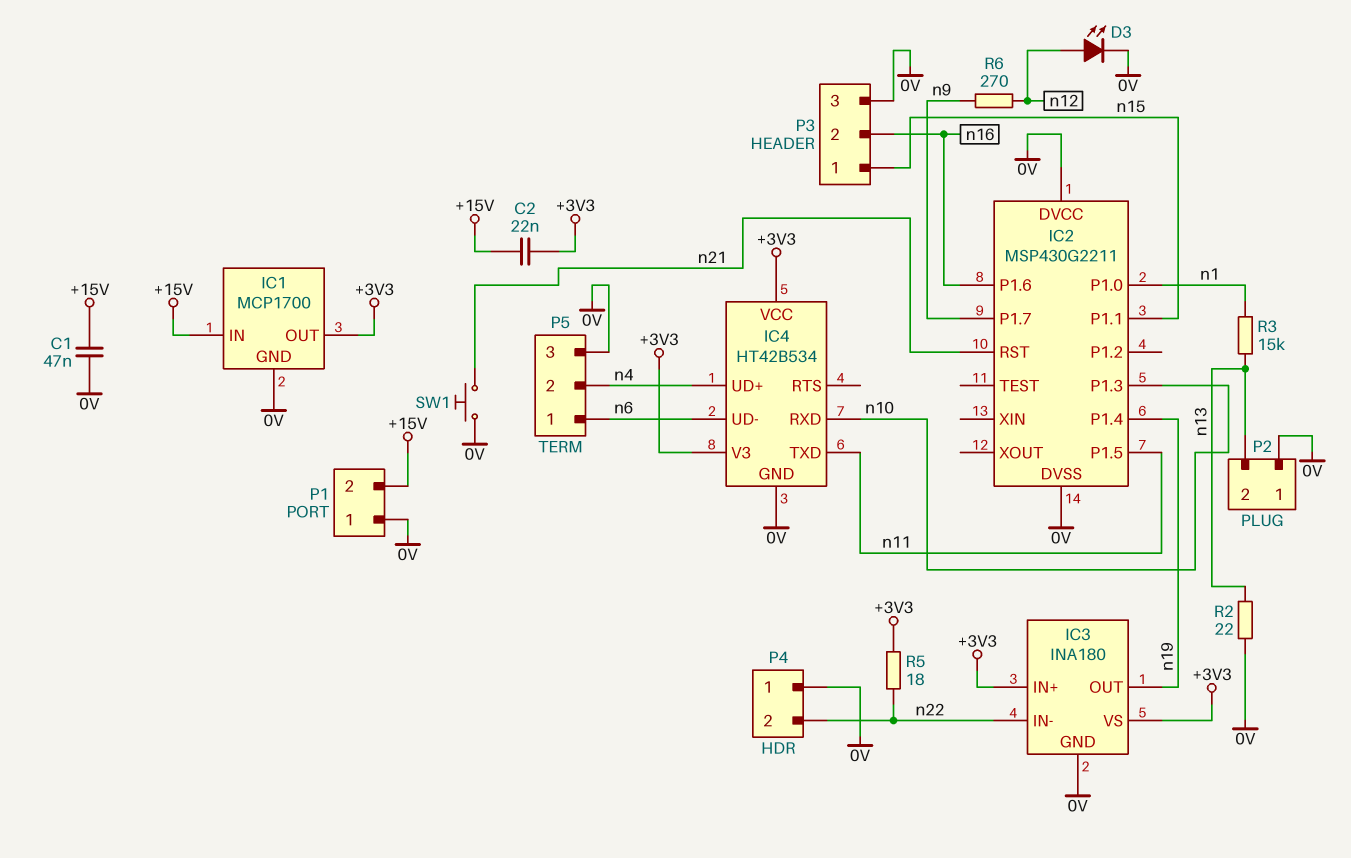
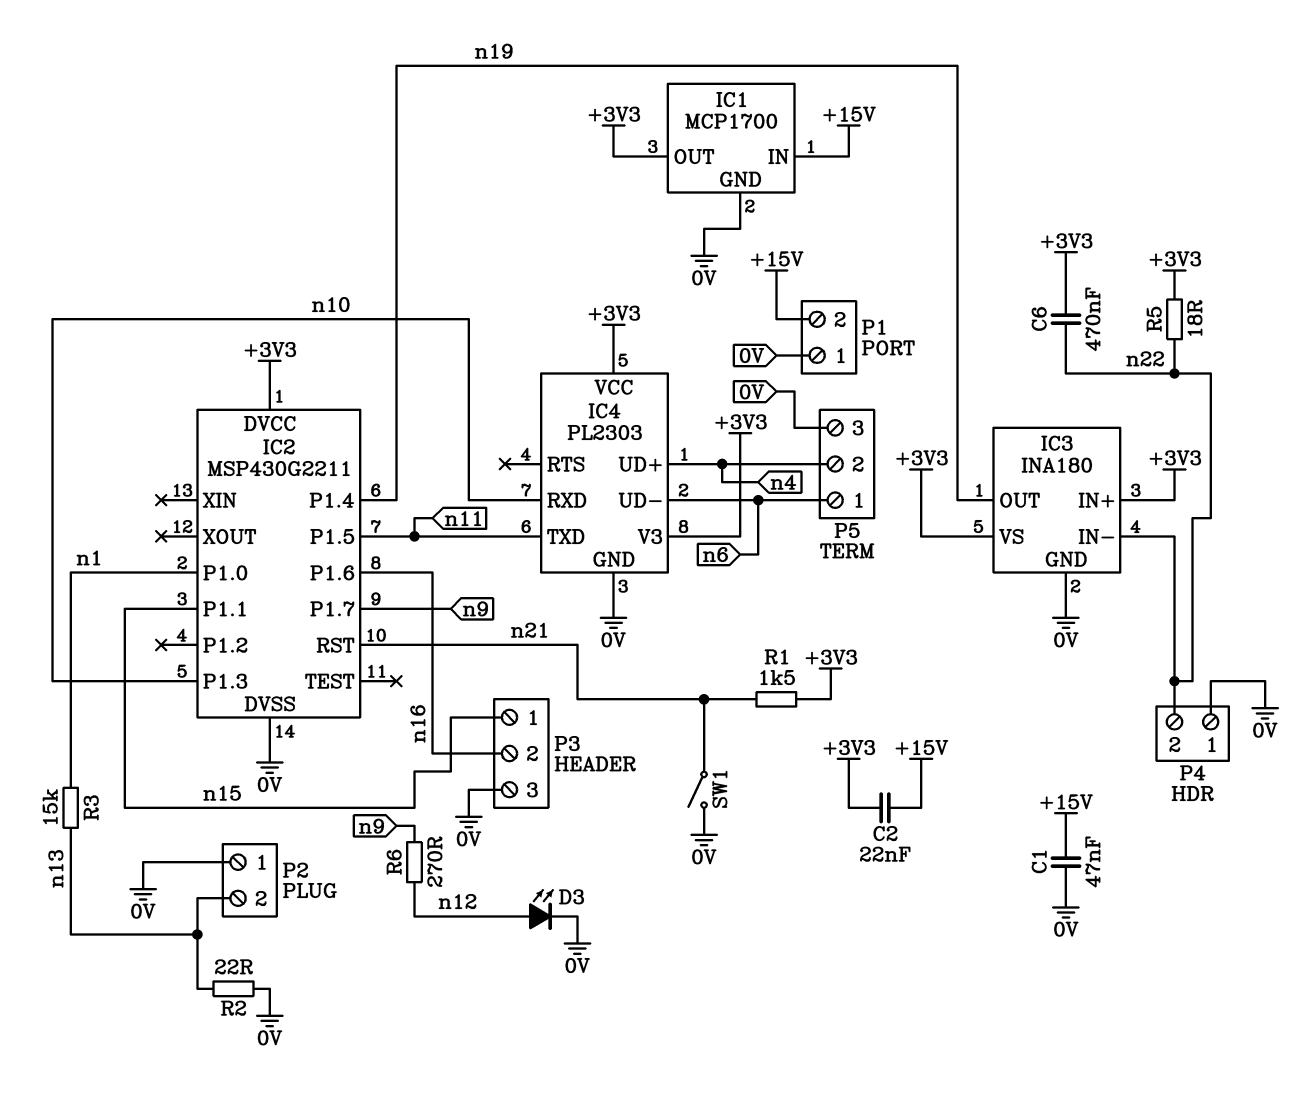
C6: none -> 470nF (+3V3, n22)
IC2 pin DVCC: 0V -> +3V3
IC4: HT42B534 -> PL2303
R1: none -> 1.5k (+3V3, n21)
SW1: button (0V, n21) -> switch (0V, n21)

